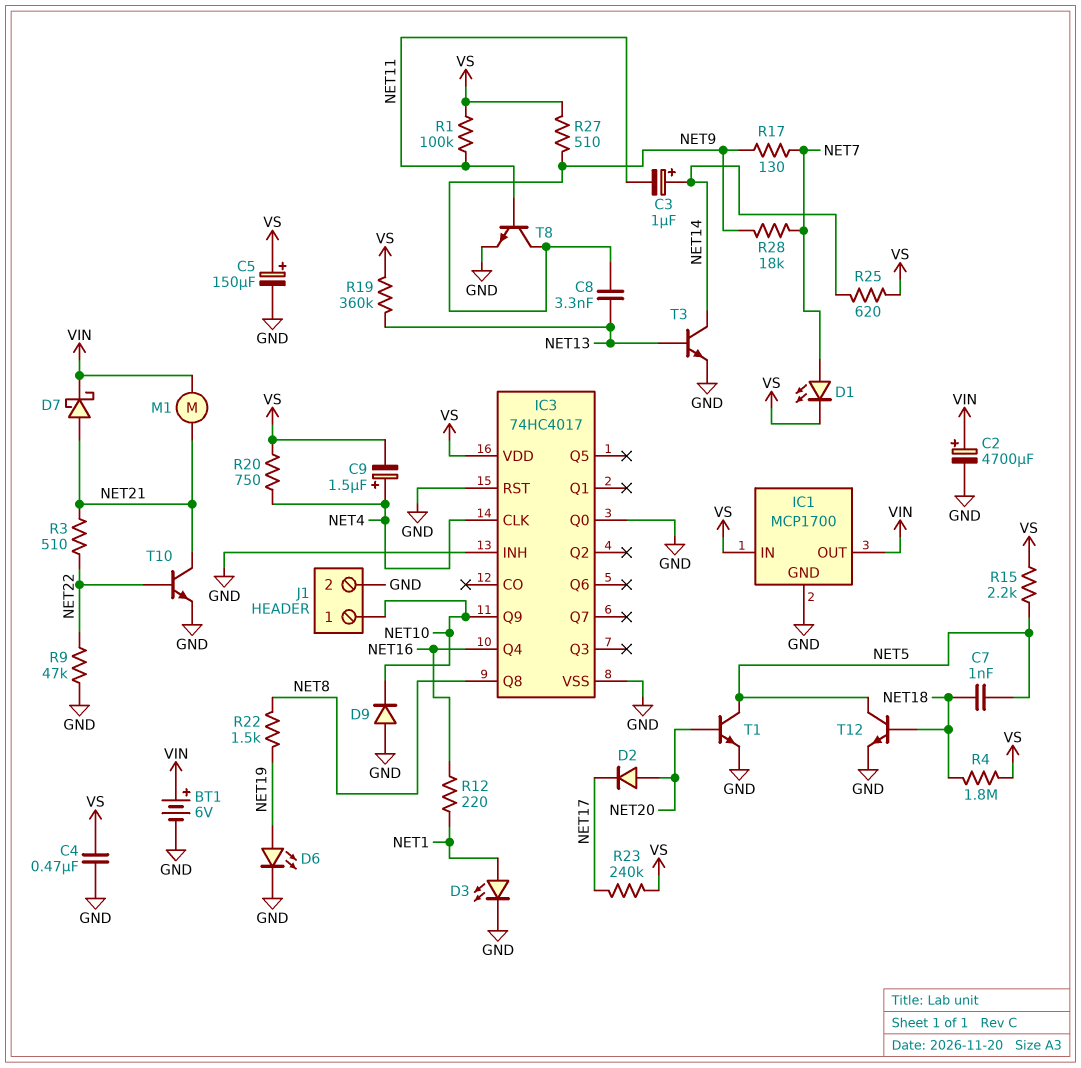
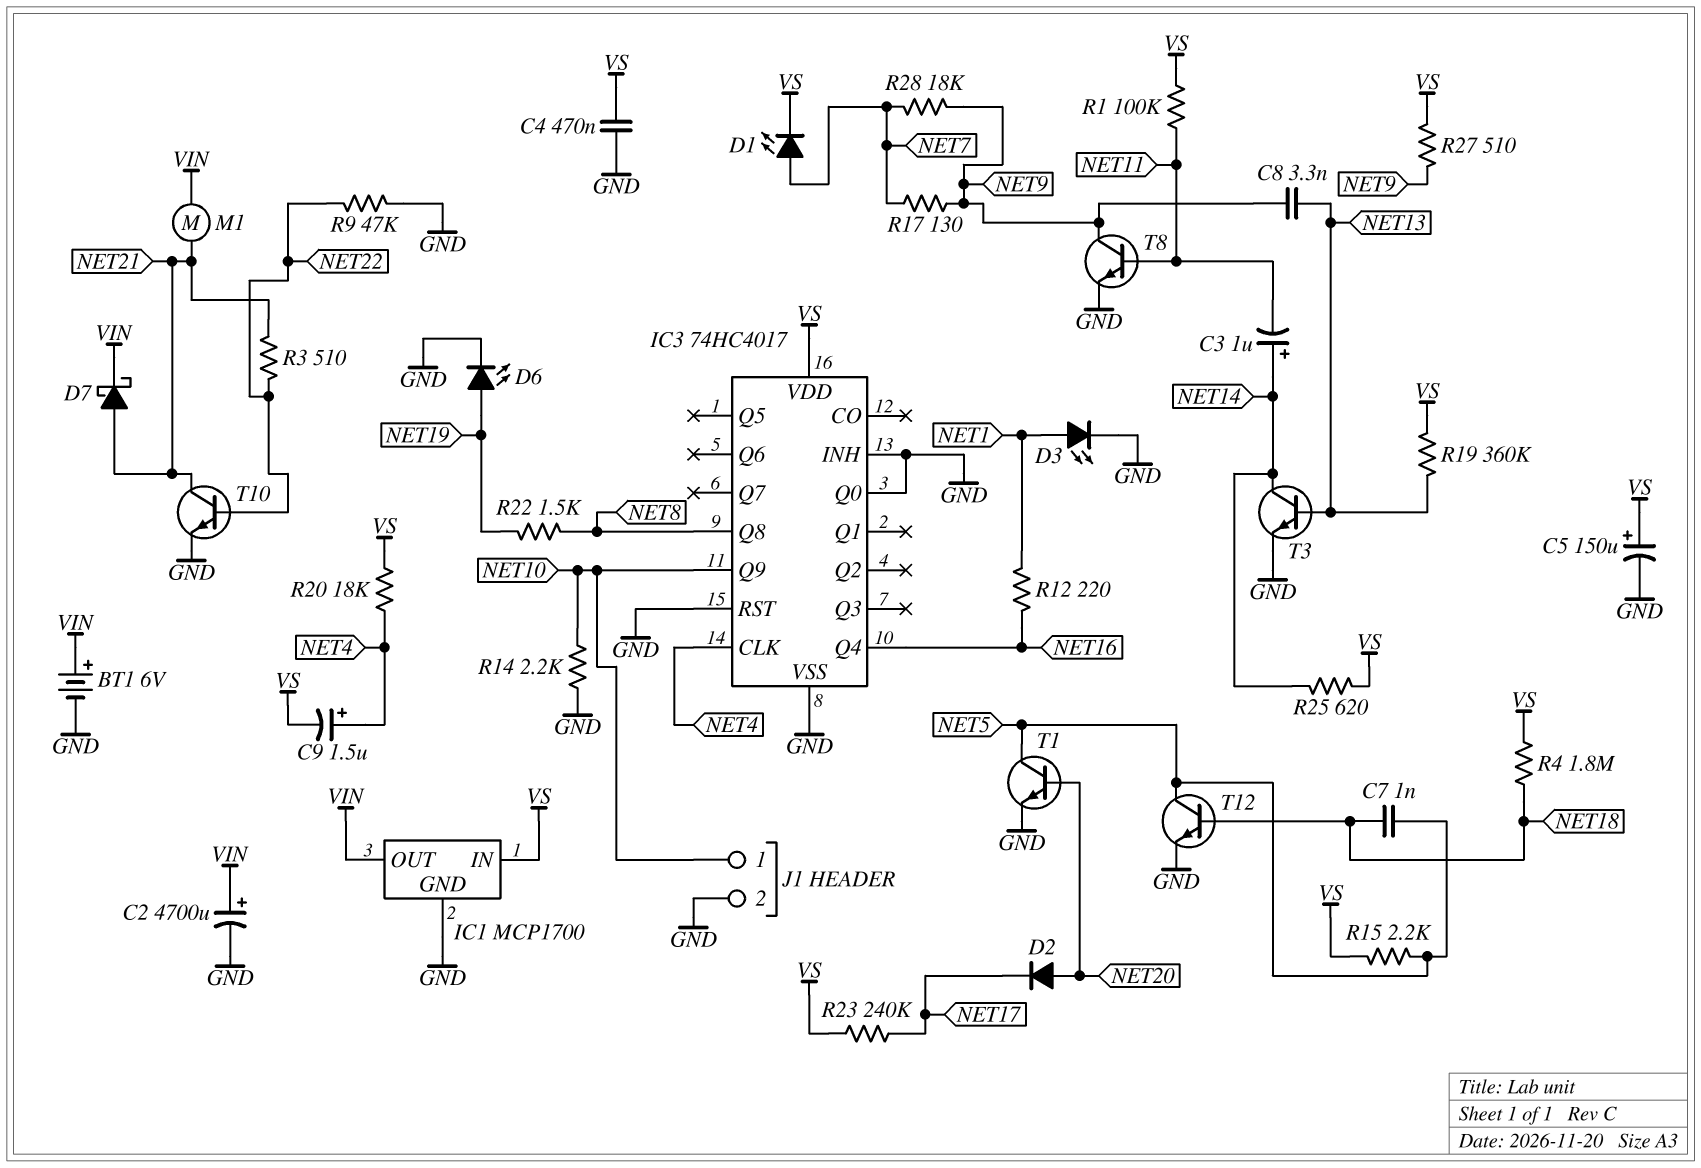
D9: diode (A GND, K NET10) -> none
R14: none -> 2.2k (GND, NET10)
R20: 750 (NET4, VS) -> 18k (NET4, VS)

